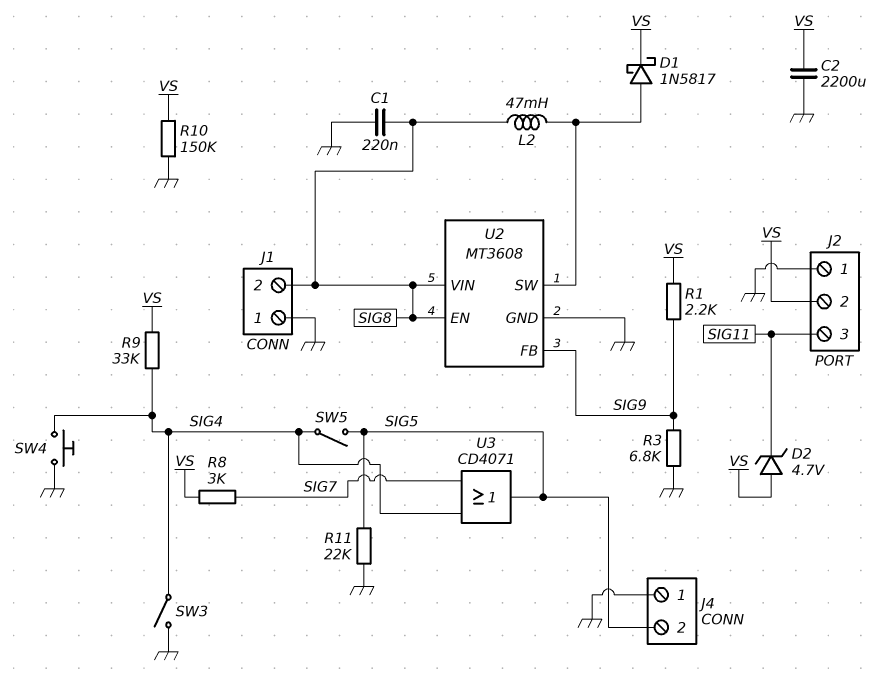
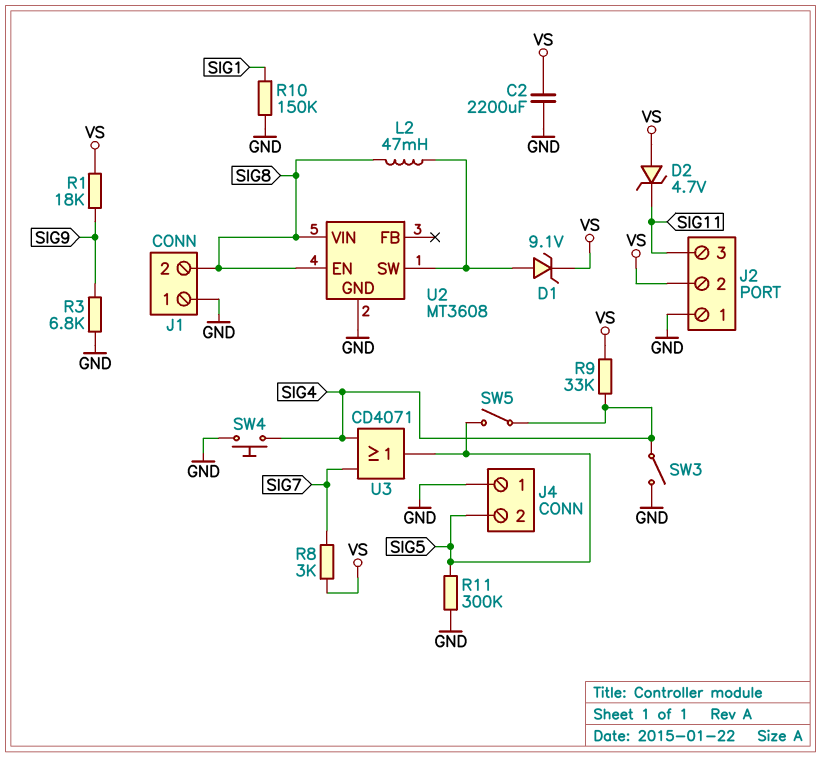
C1: 220nF (GND, SIG8) -> none
D1: schottky 1N5817 (A U2/SW, K VS) -> zener 9.1V (A U2/SW, K VS)
R1: 2.2k (SIG9, VS) -> 18k (SIG9, VS)
R10: 150k (GND, VS) -> 150k (GND, SIG1)
R11: 22k (GND, SIG5) -> 300k (GND, SIG5)
U2 pin FB: SIG9 -> none

